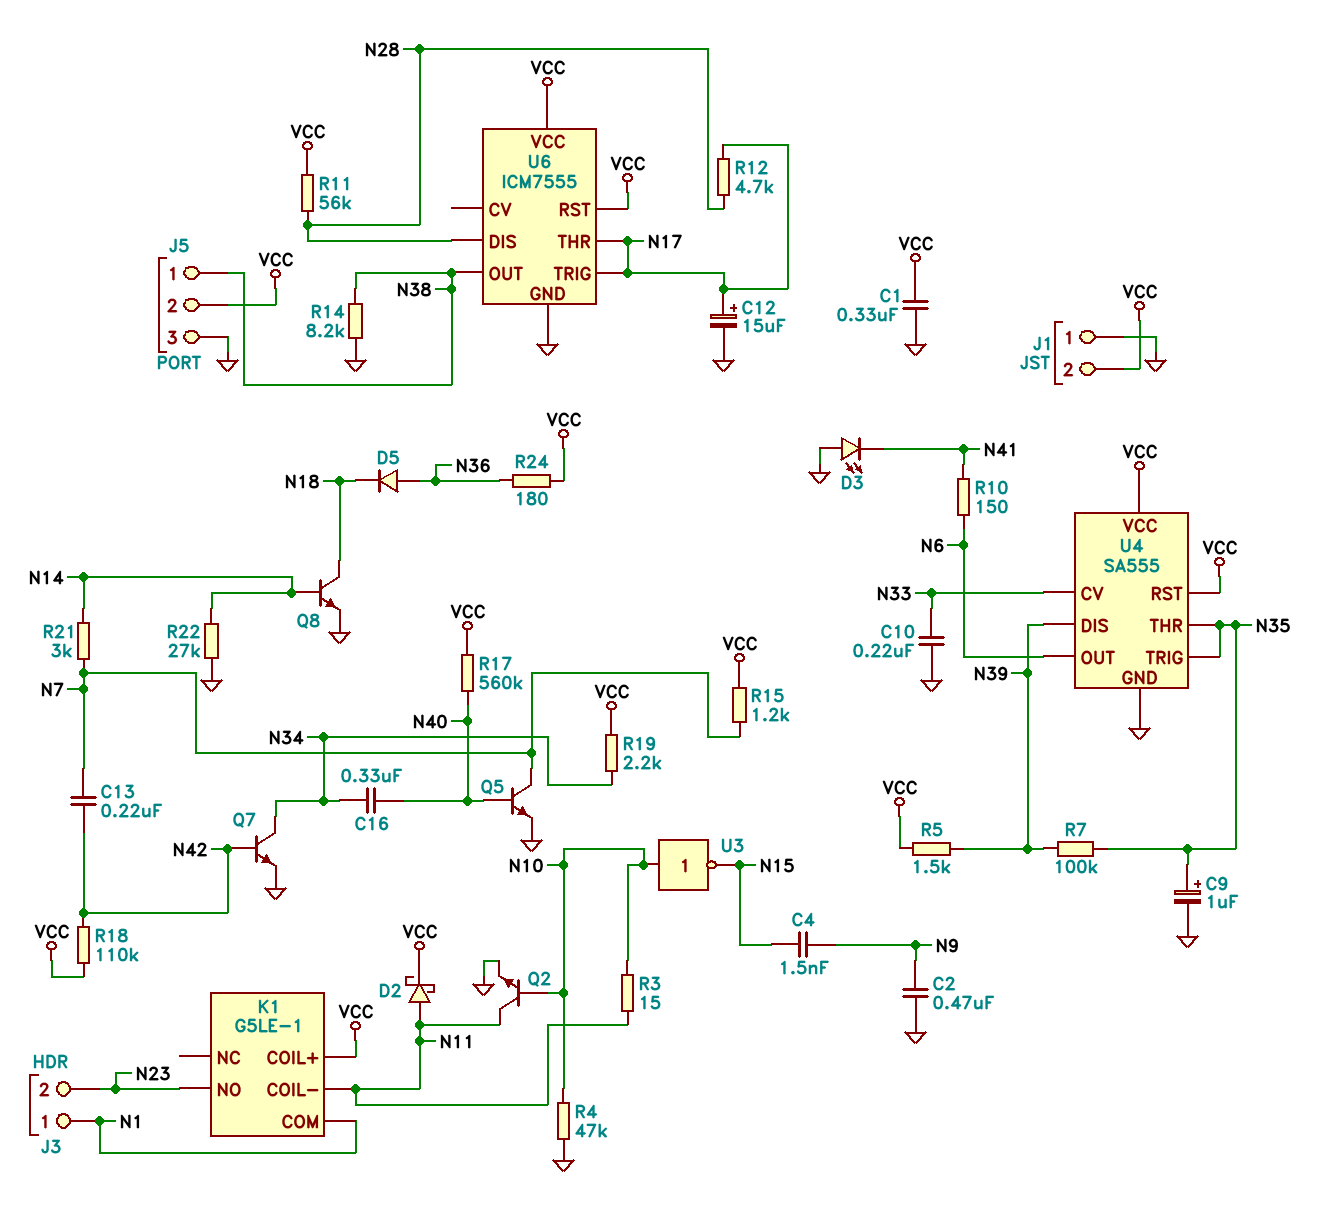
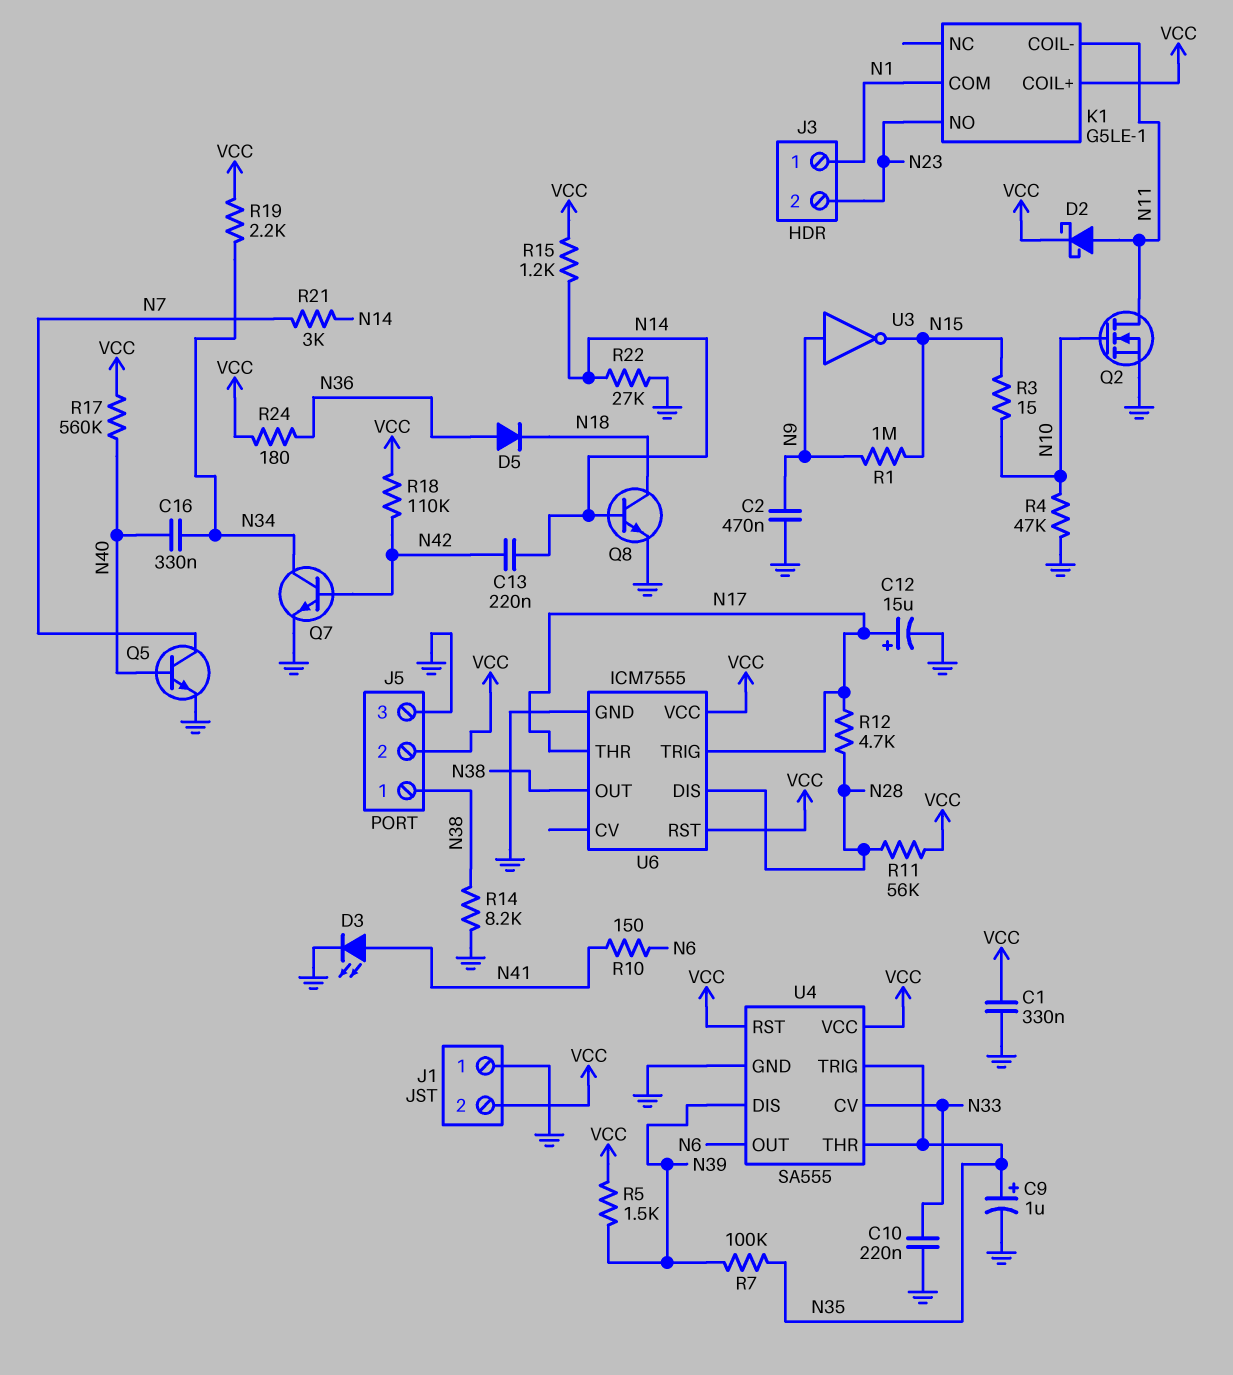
C4: 1.5nF (N9, N15) -> none
C13: 220nF (N7, N42) -> 220nF (N14, N42)
D3: LED (A GND, K N41) -> LED (A N41, K GND)
Q2: NPN (B N10, C N11, E GND) -> NMOS (G N10, D N11, S GND)
R1: none -> 1M (N9, N15)
R3: 15 (N10, N11) -> 15 (N10, N15)
R15: 1.2k (N7, VCC) -> 1.2k (N14, VCC)
U3: NOT (in N10, out N15) -> NOT (in N9, out N15)

